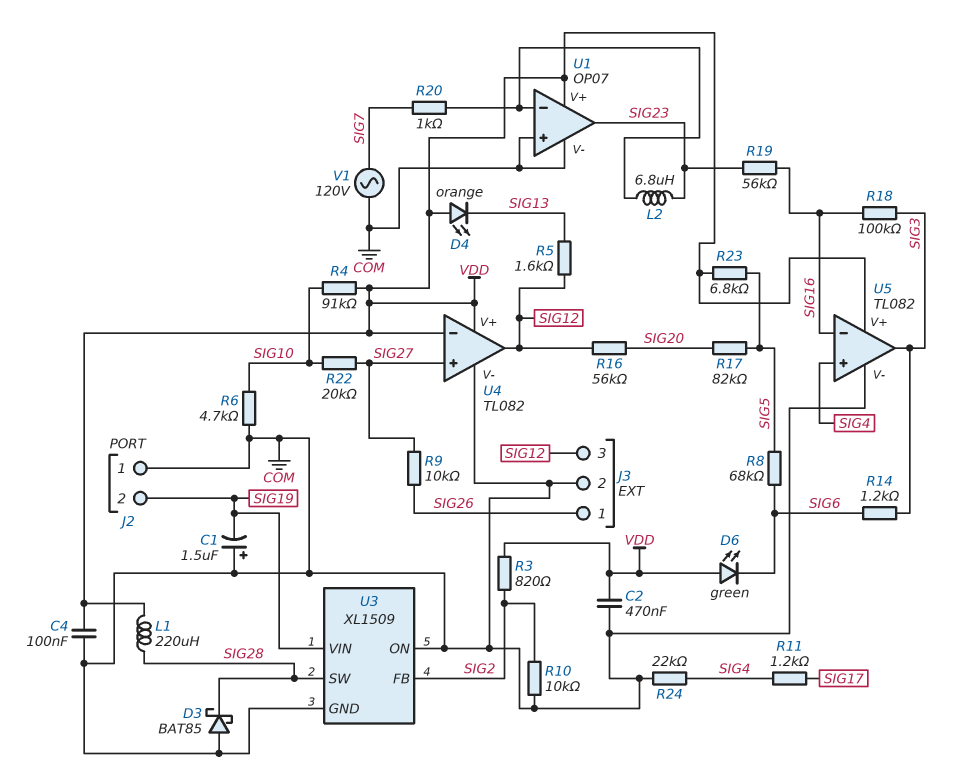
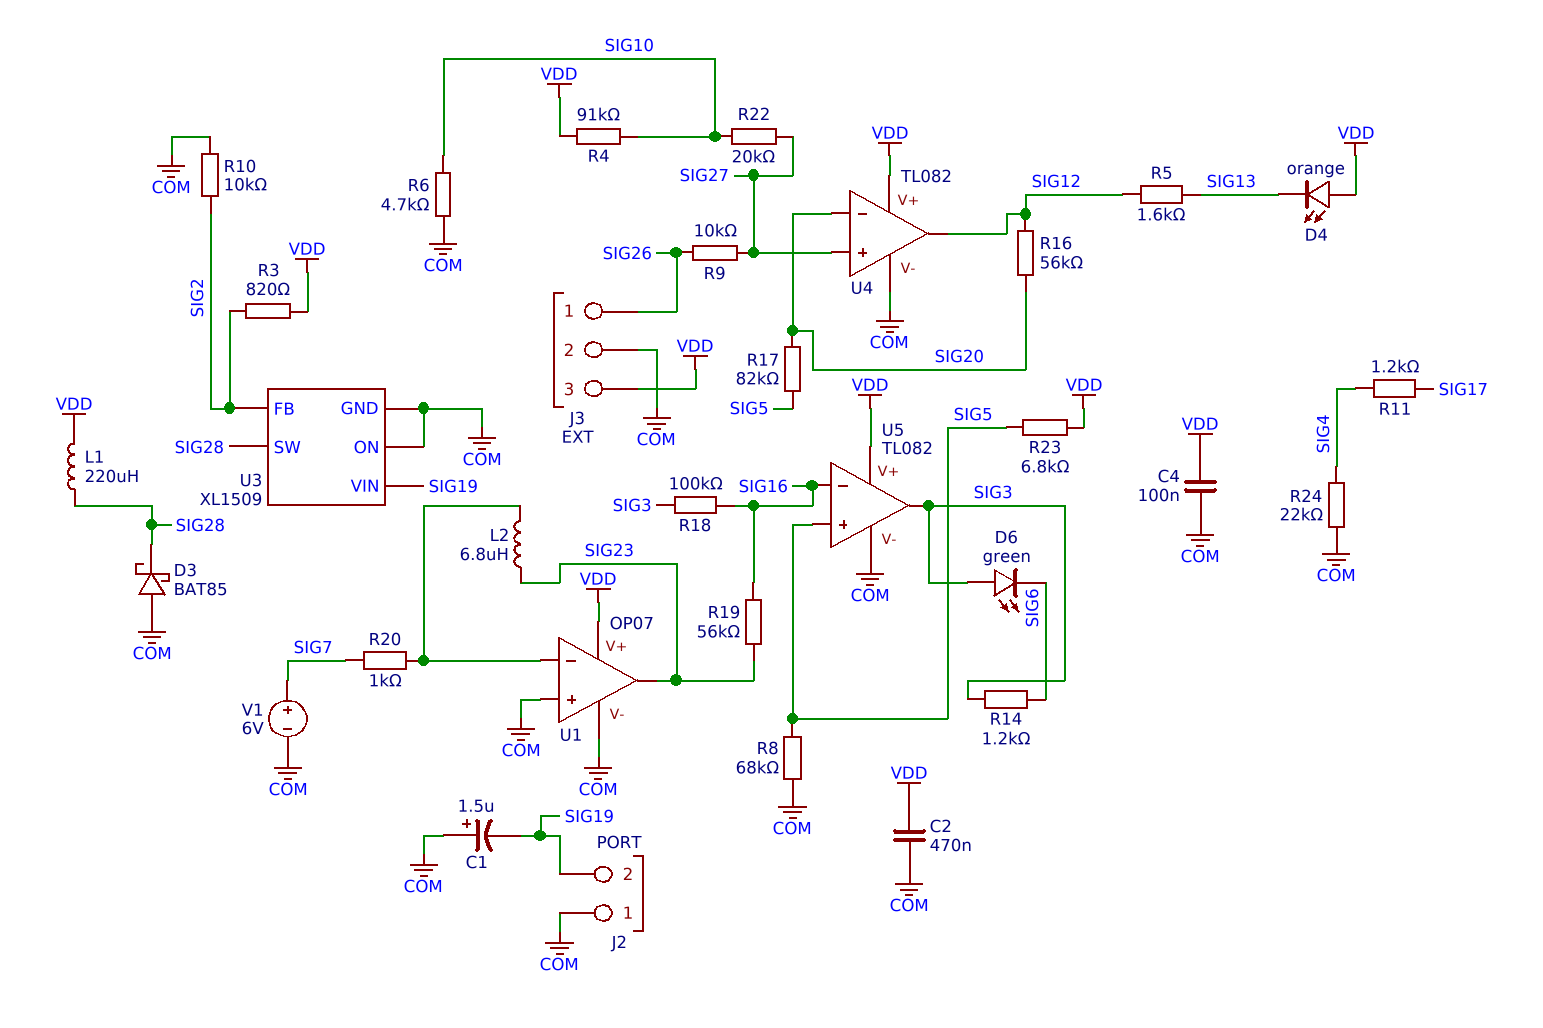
D6: LED green (A VDD, K SIG6) -> LED green (A SIG3, K SIG6)
J3 pin 3: SIG12 -> VDD
R8: 68k (SIG5, SIG6) -> 68k (COM, SIG5)
U4 pin in-: VDD -> SIG20
U5 pin in+: SIG4 -> SIG5
V1: AC 120V (COM, SIG7) -> 6V (plus SIG7, minus COM)

